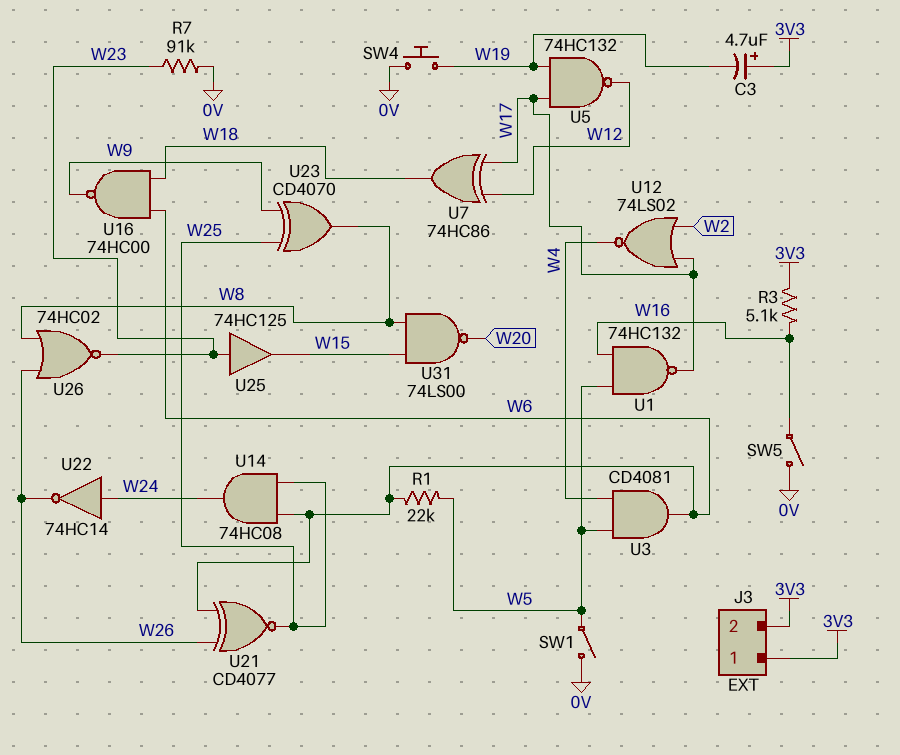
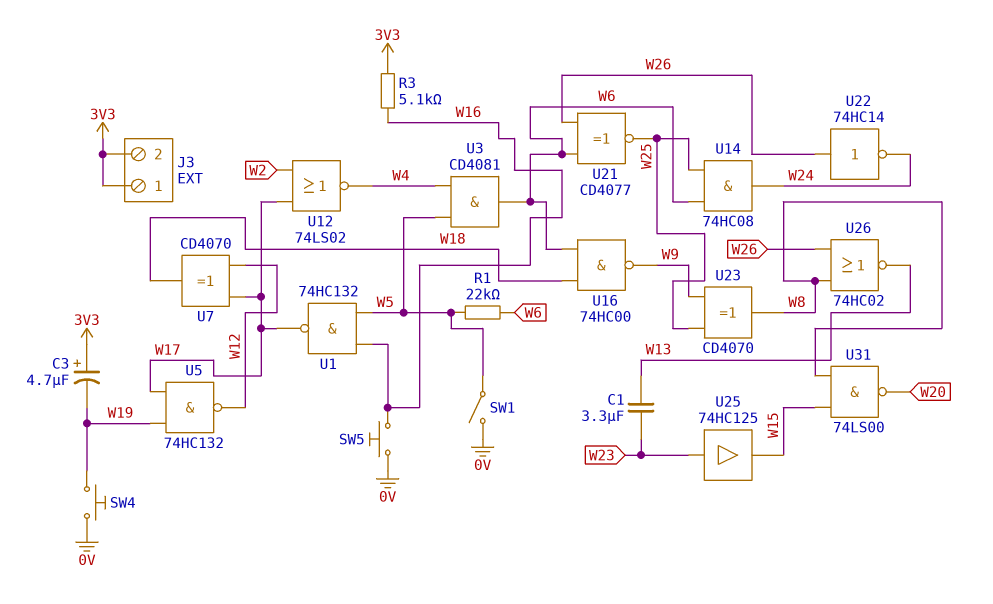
C1: none -> 3.3uF (W13, W23)
R7: 91k (0V, W23) -> none
SW5: switch (0V, W16) -> button (0V, W16)
U7: XOR 74HC86 (in W12, in W17, out W18) -> XOR CD4070 (in W12, in W17, out W18)
U22: NOT 74HC14 (in W24, out W26) -> NOT 74HC14 (in W26, out W24)
U26: NOR 74HC02 (in W8, in W26, out W23) -> NOR 74HC02 (in W8, in W26, out W13)

